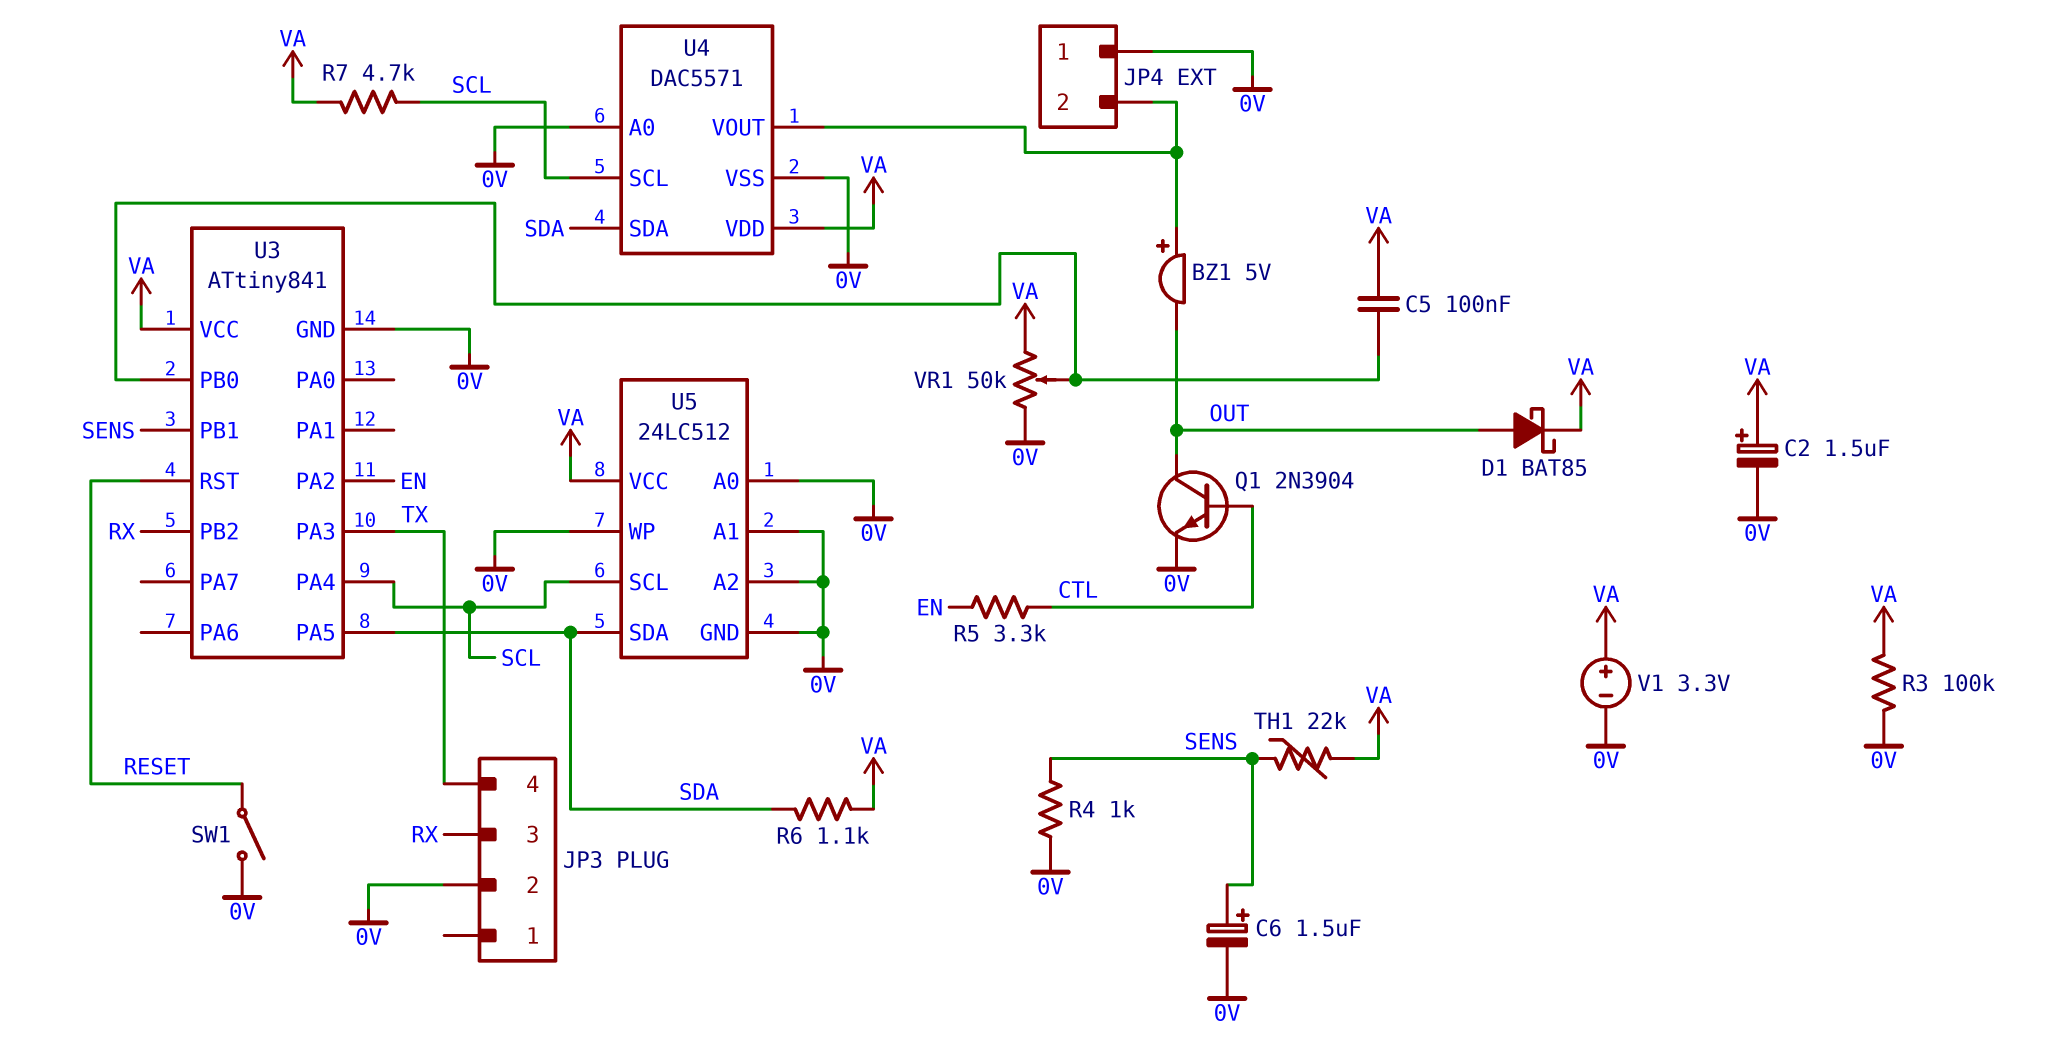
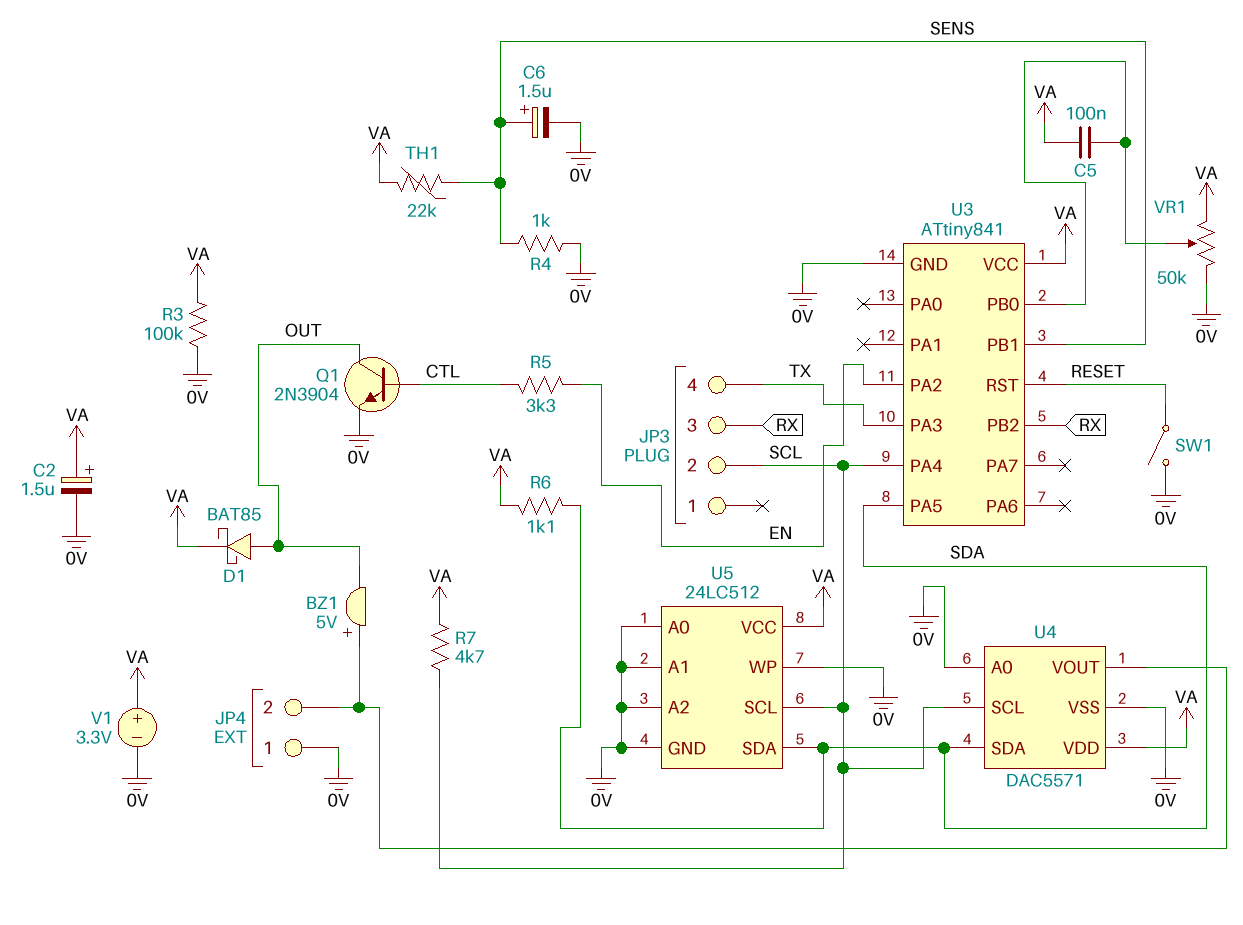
JP3 pin 2: 0V -> SCL

